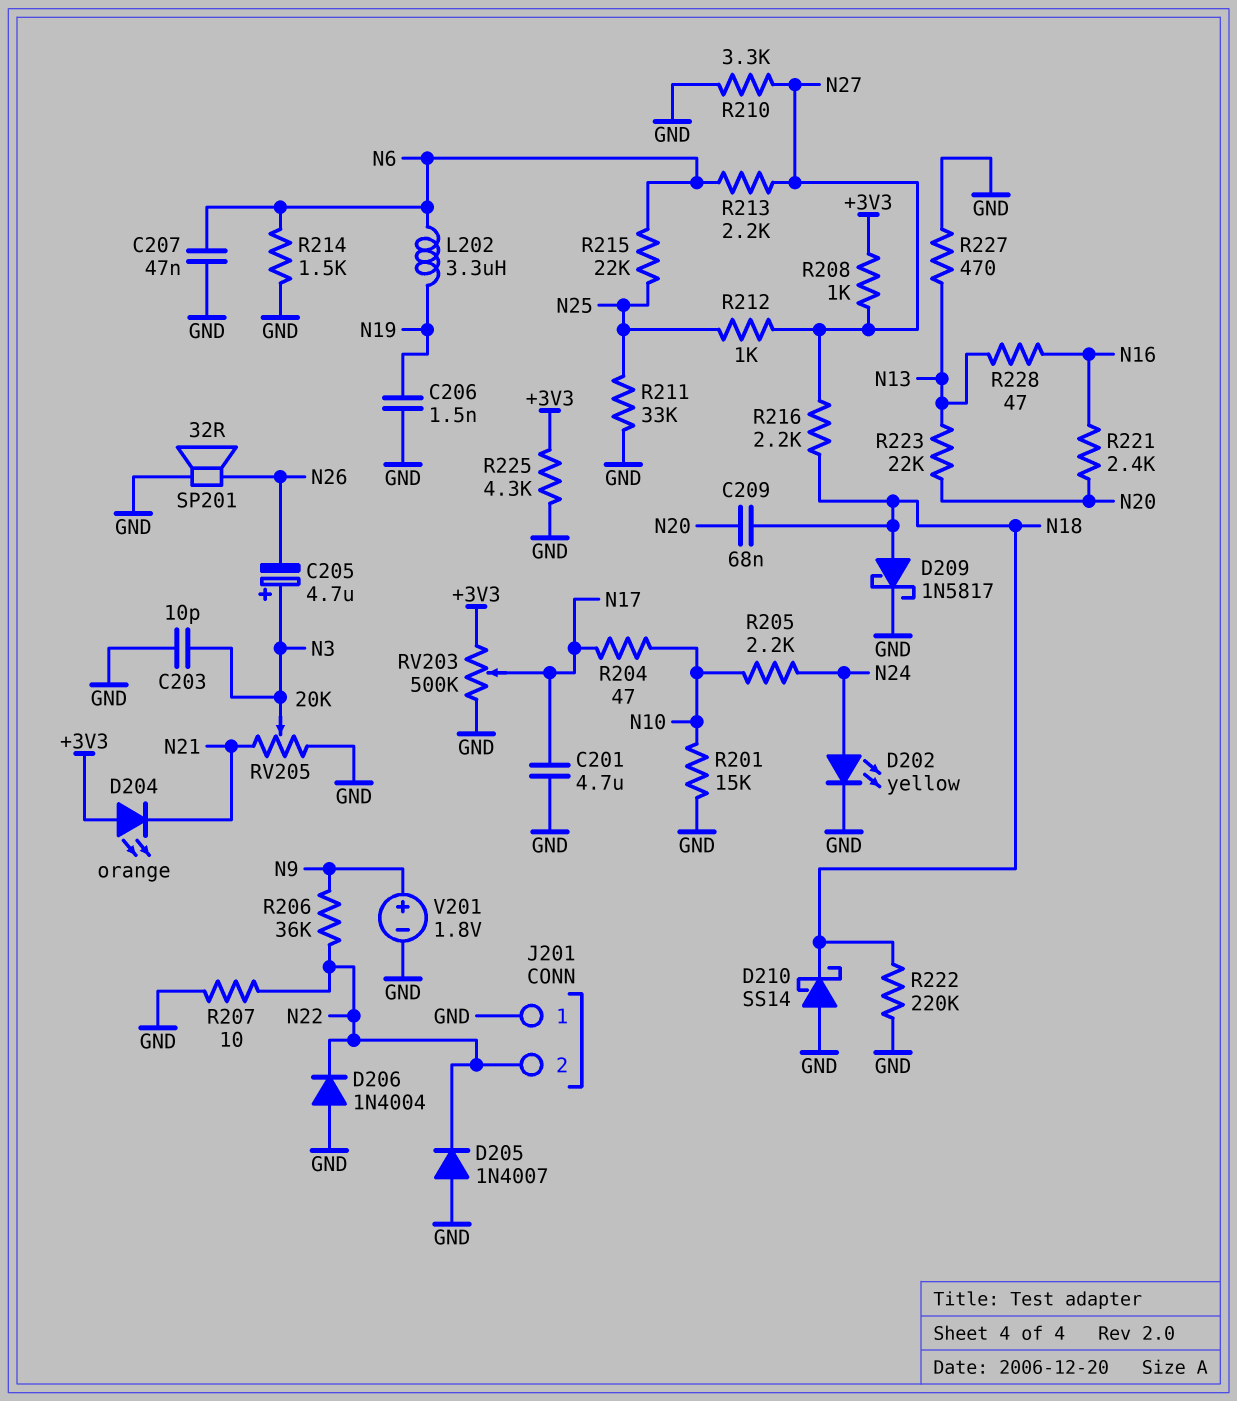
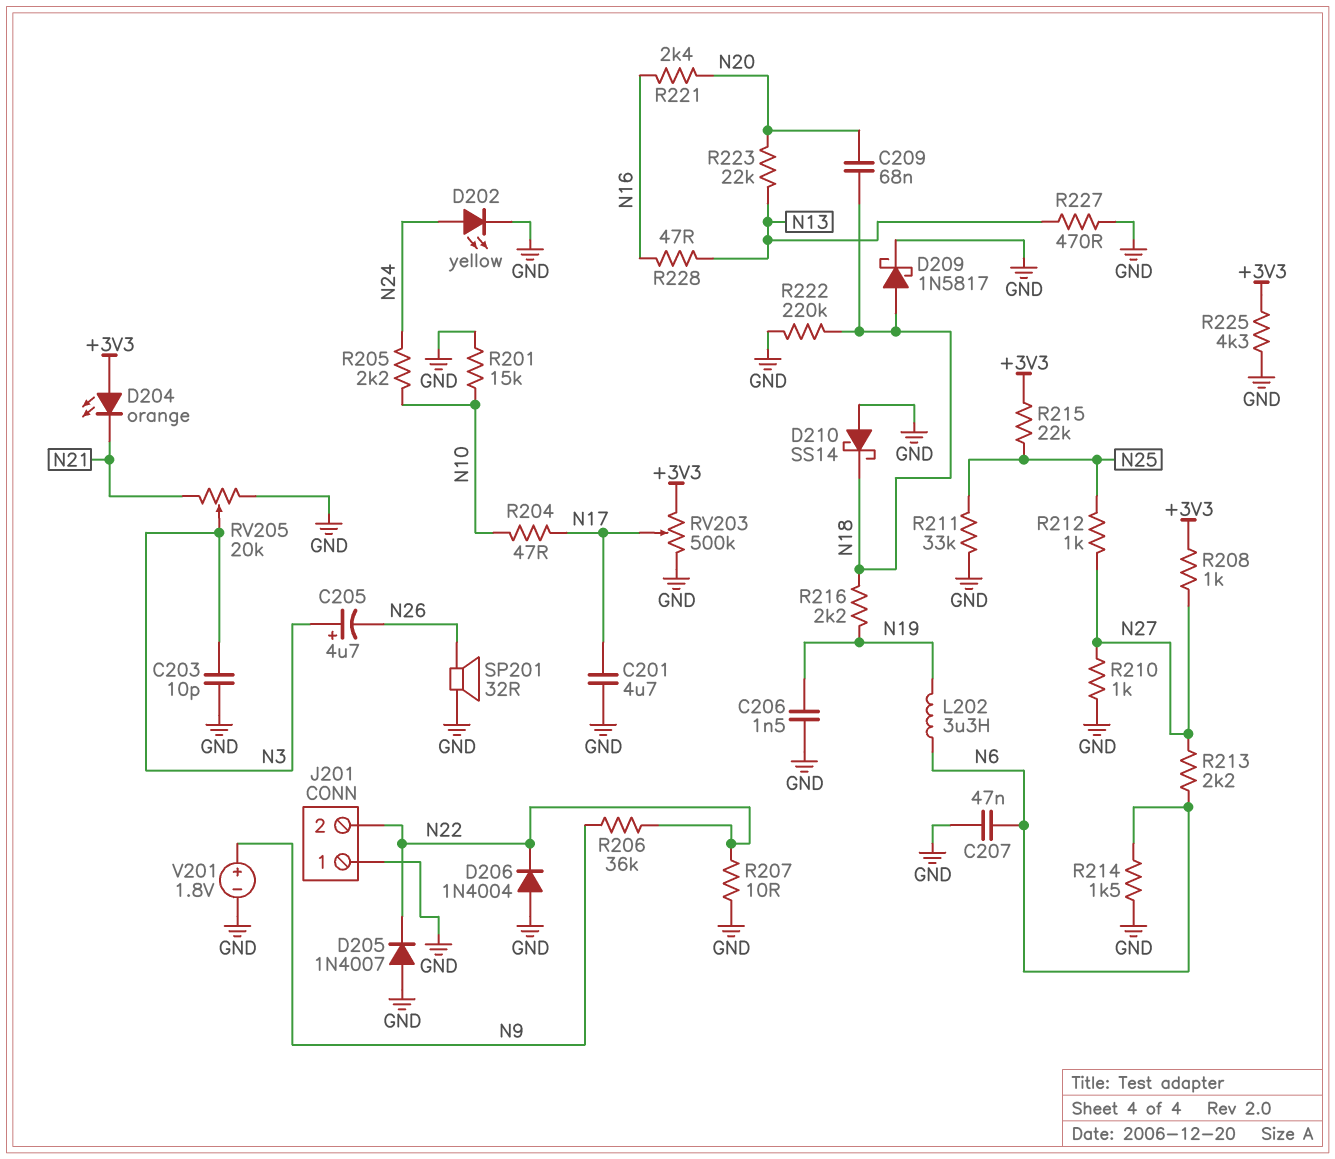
R210: 3.3k (GND, N27) -> 1k (GND, N27)
R215: 22k (N6, N25) -> 22k (+3V3, N25)
R216: 2.2k (N18, N27) -> 2.2k (N18, N19)

